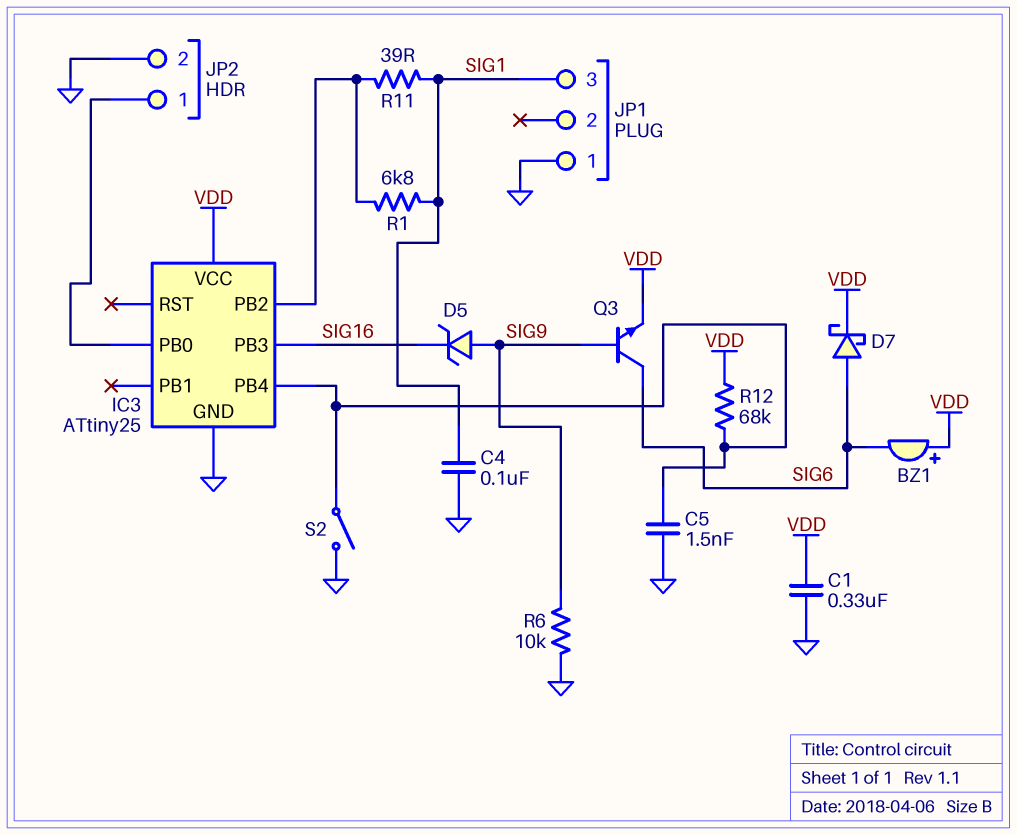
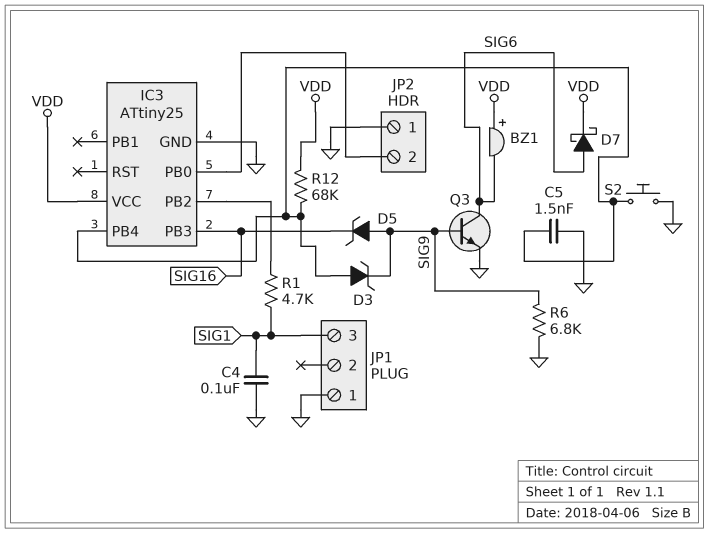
C1: 330nF (GND, VDD) -> none
D3: none -> zener (A IC3/PB4, K SIG9)
JP2 pin 1: IC3/PB0 -> GND
JP2 pin 2: GND -> IC3/PB0
Q3: NPN (B SIG9, C SIG6, E VDD) -> NPN (B SIG9, C SIG6, E GND)
R1: 6.8k (IC3/PB2, SIG1) -> 4.7k (IC3/PB2, SIG1)
R6: 10k (GND, SIG9) -> 6.8k (GND, SIG9)
R11: 39 (IC3/PB2, SIG1) -> none
S2: switch (GND, IC3/PB4) -> button (GND, IC3/PB4)

